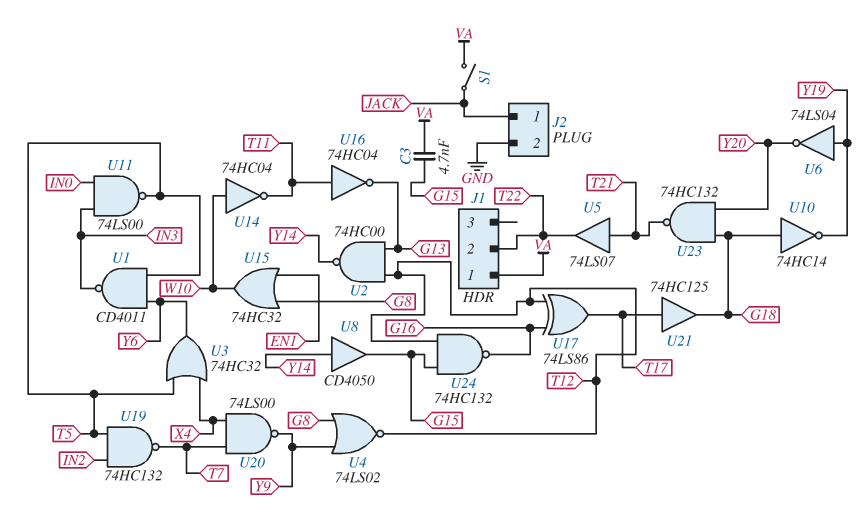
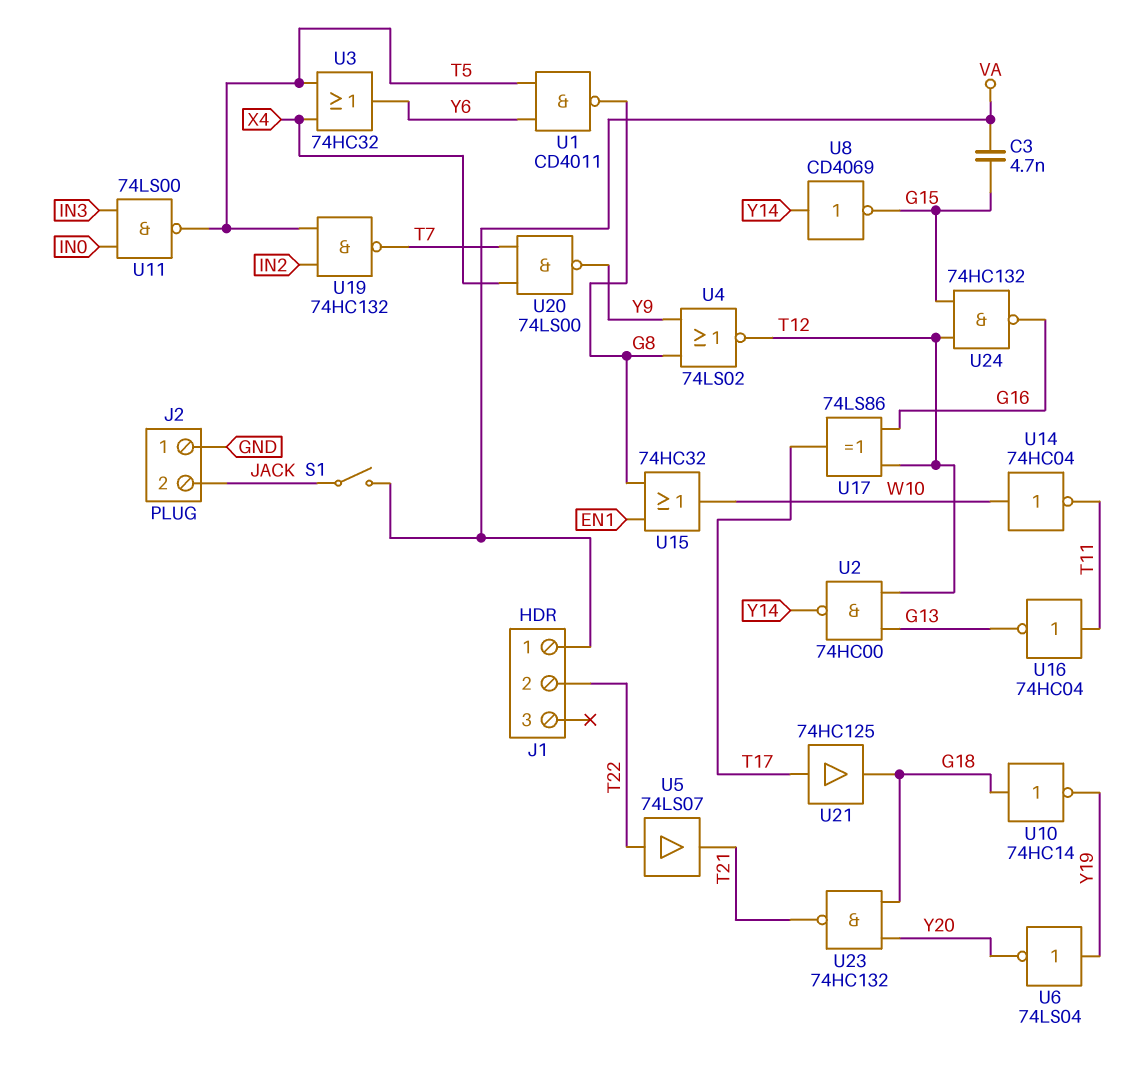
J2 pin 1: JACK -> GND
J2 pin 2: GND -> JACK
U1: NAND CD4011 (in T5, in Y6, out IN3) -> NAND CD4011 (in T5, in Y6, out G8)
U5: buffer 74LS07 (in T21, out T22) -> buffer 74LS07 (in T22, out T21)
U8: buffer CD4050 (in Y14, out G15) -> NOT CD4069 (in Y14, out G15)

